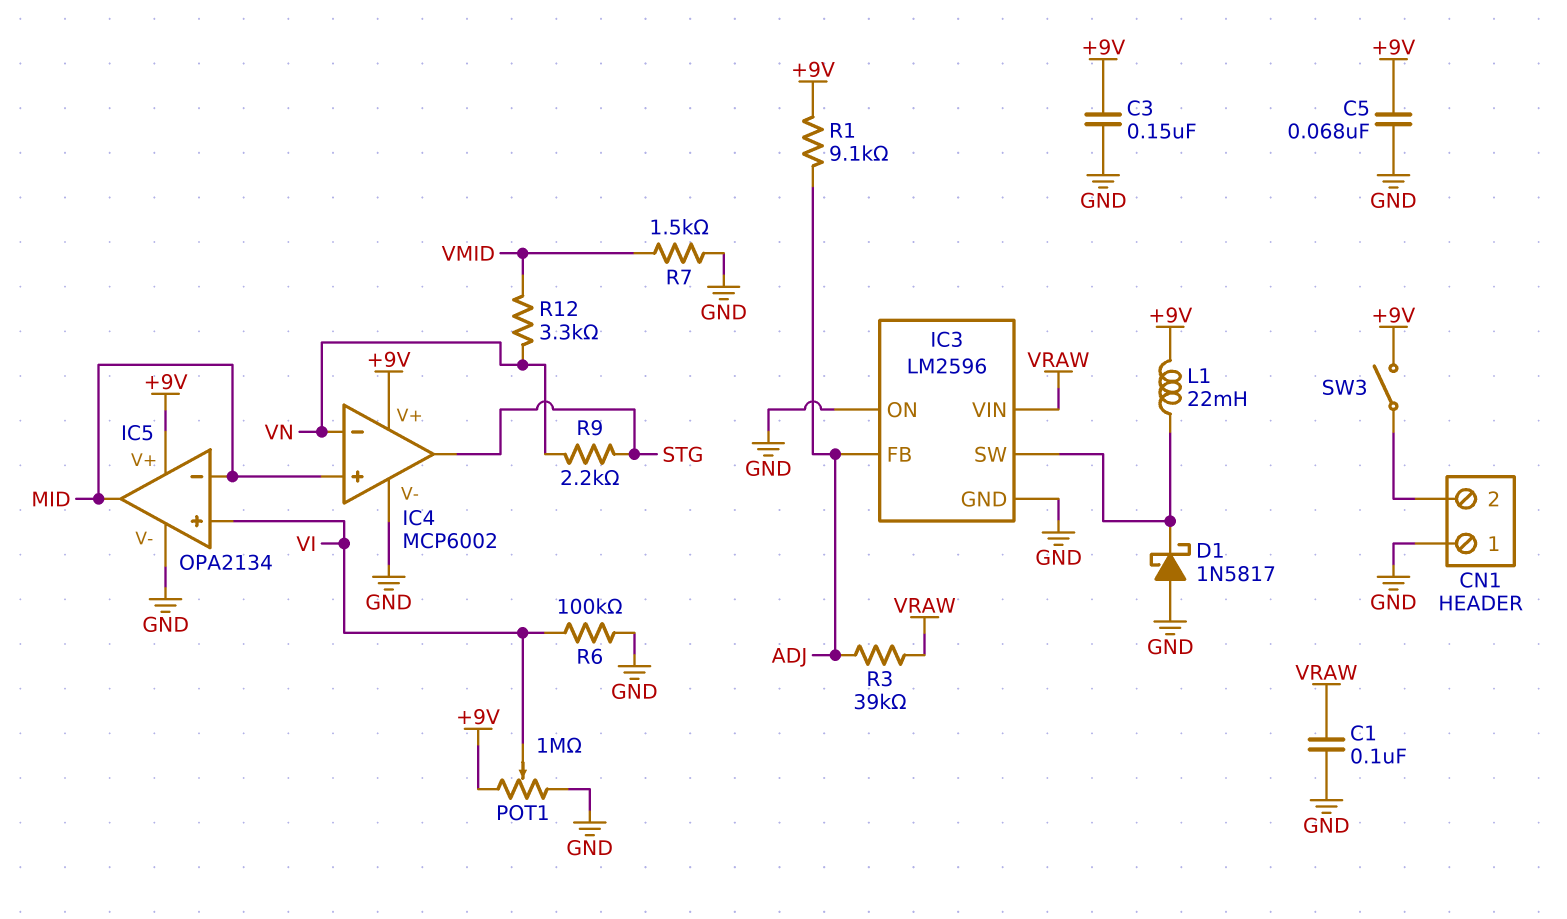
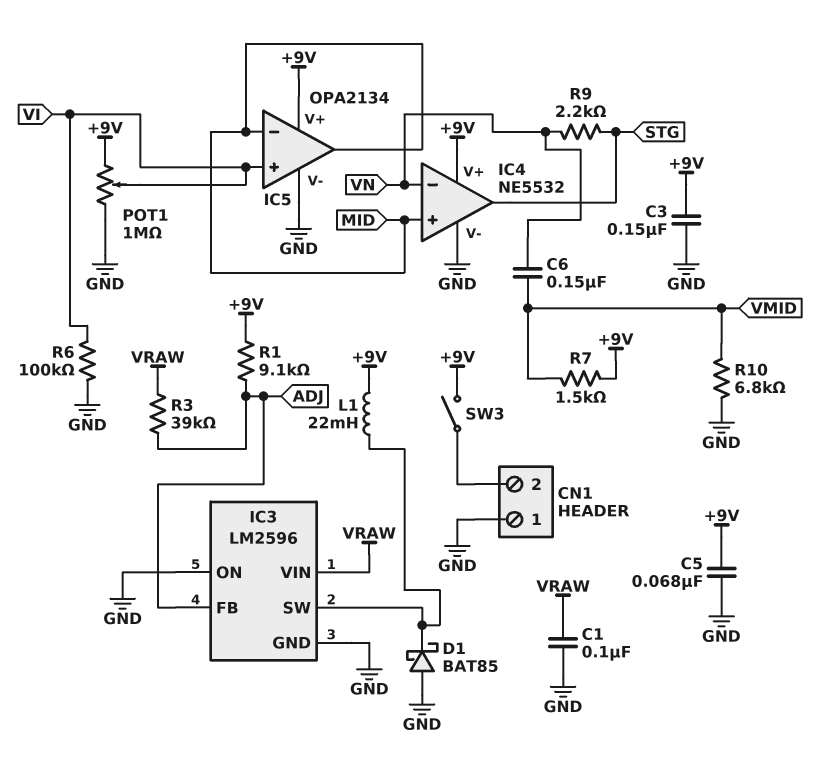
C6: none -> 150nF (VMID, VN)
D1: schottky 1N5817 (A GND, K IC3/SW) -> schottky BAT85 (A GND, K IC3/SW)
IC4: MCP6002 -> NE5532
R7: 1.5k (GND, VMID) -> 1.5k (+9V, VMID)
R10: none -> 6.8k (GND, VMID)
R12: 3.3k (VMID, VN) -> none

